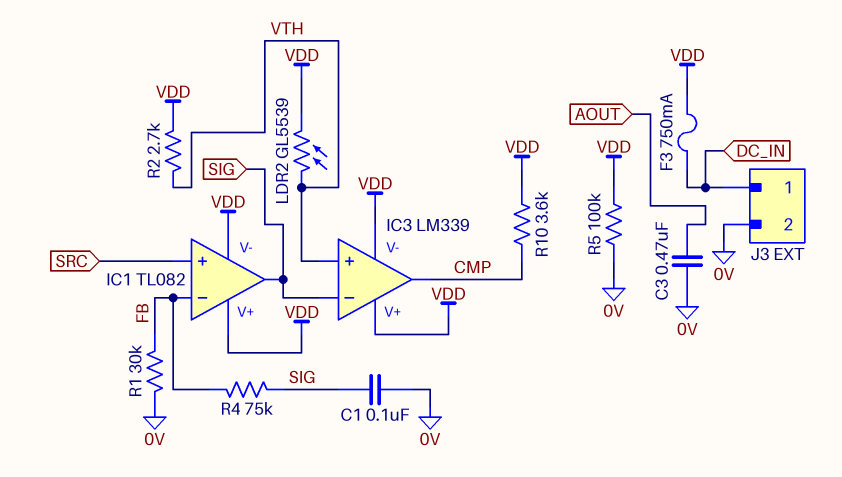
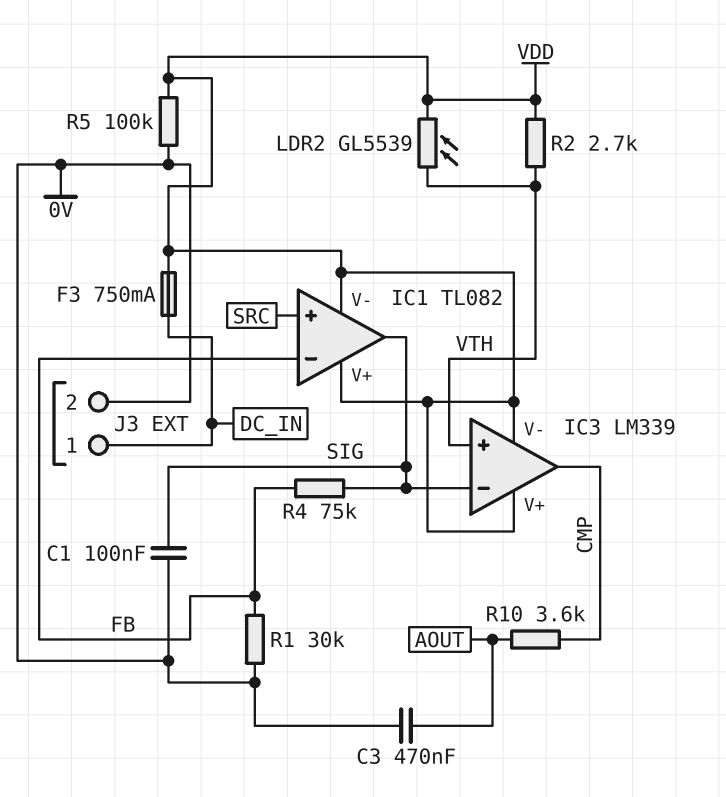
R10: 3.6k (CMP, VDD) -> 3.6k (AOUT, CMP)

